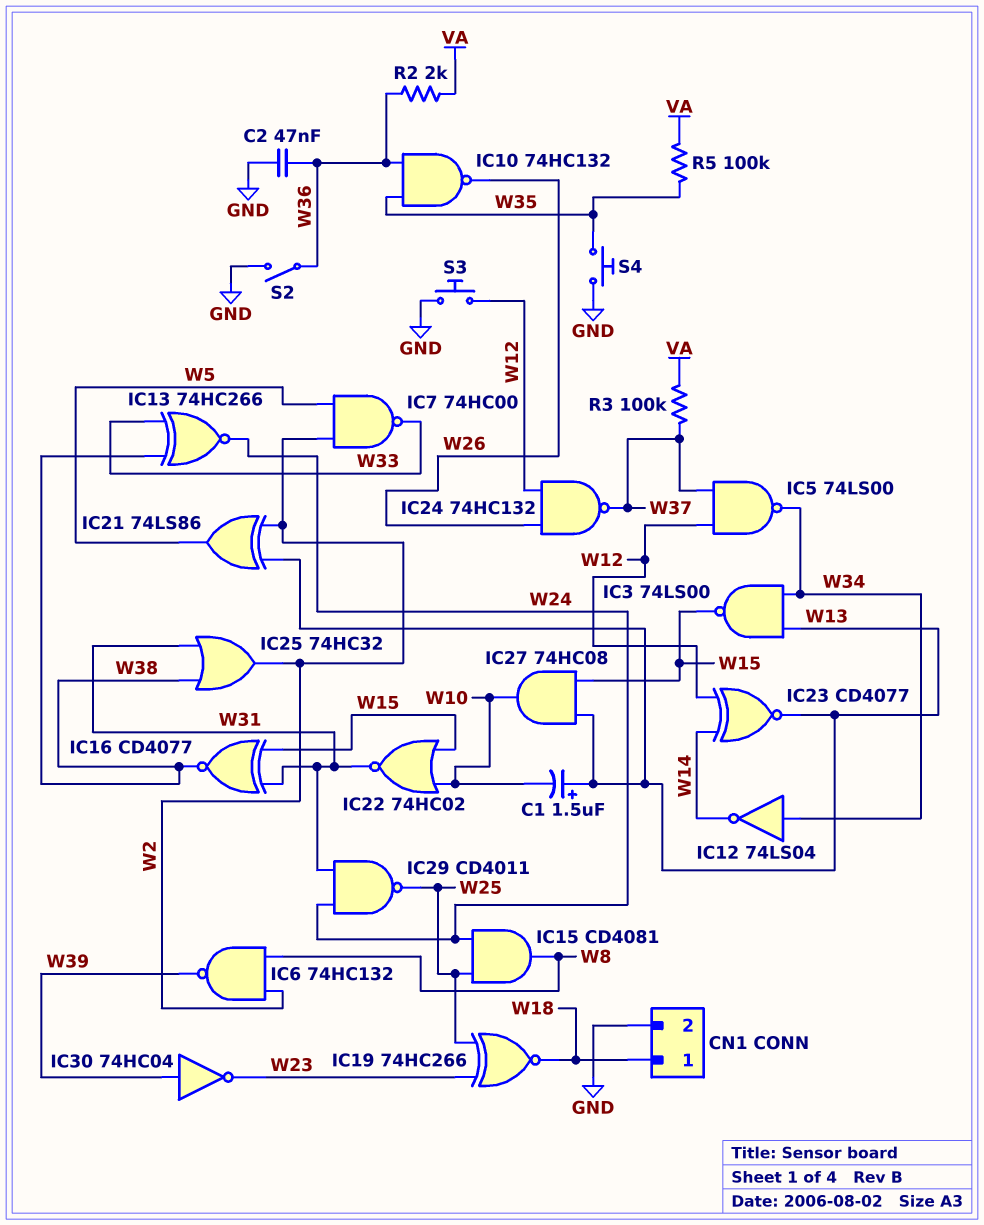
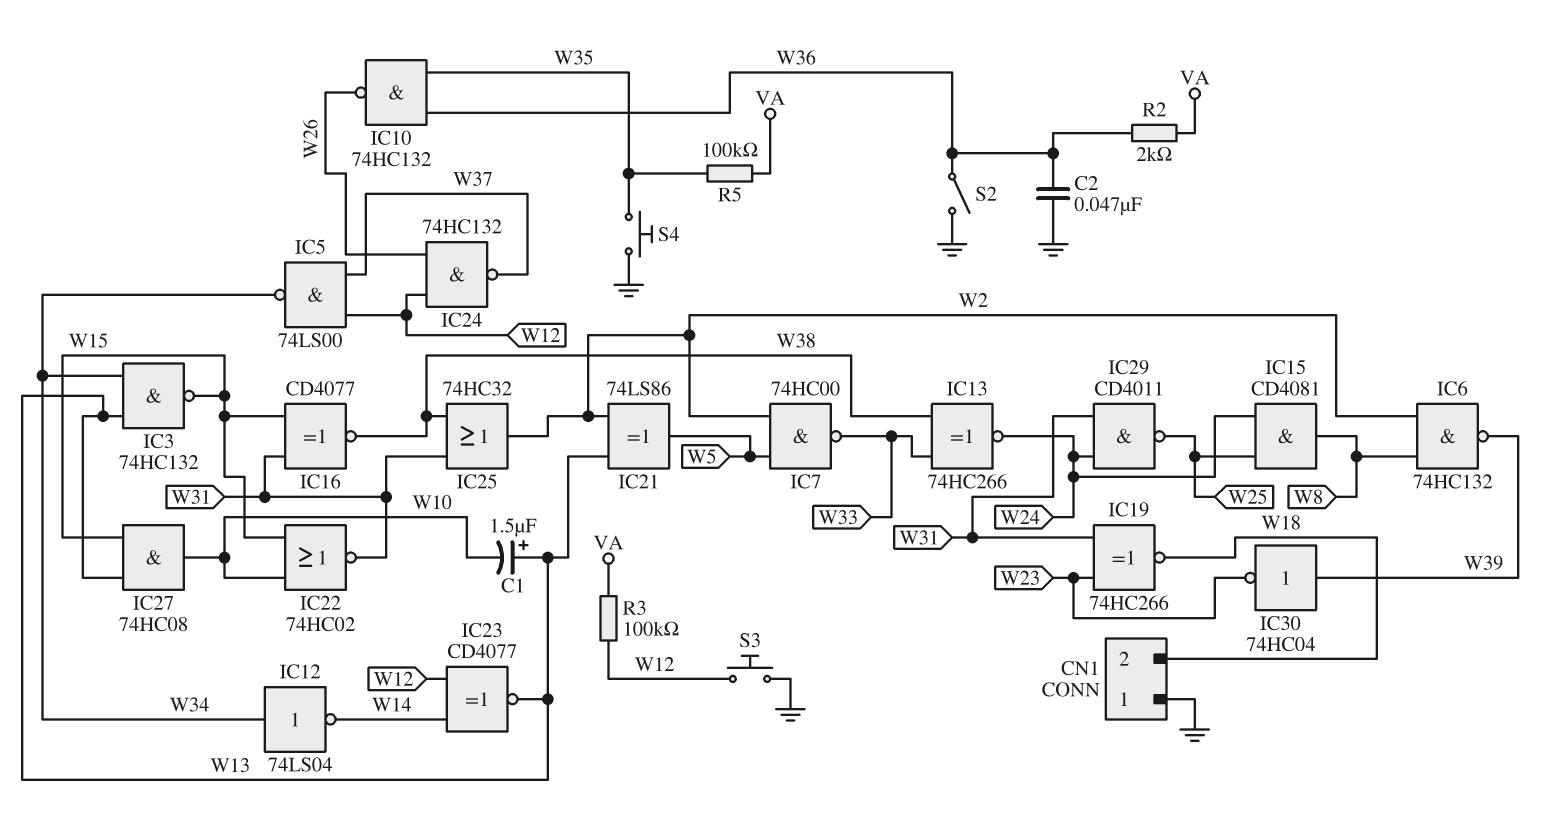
CN1 pin 1: W18 -> GND
CN1 pin 2: GND -> W18
IC3: NAND 74LS00 (in W13, in W34, out W15) -> NAND 74HC132 (in W13, in W34, out W15)
IC19: XNOR 74HC266 (in W23, in W25, out W18) -> XNOR 74HC266 (in W23, in W31, out W18)
R3: 100k (VA, W37) -> 100k (VA, W12)

